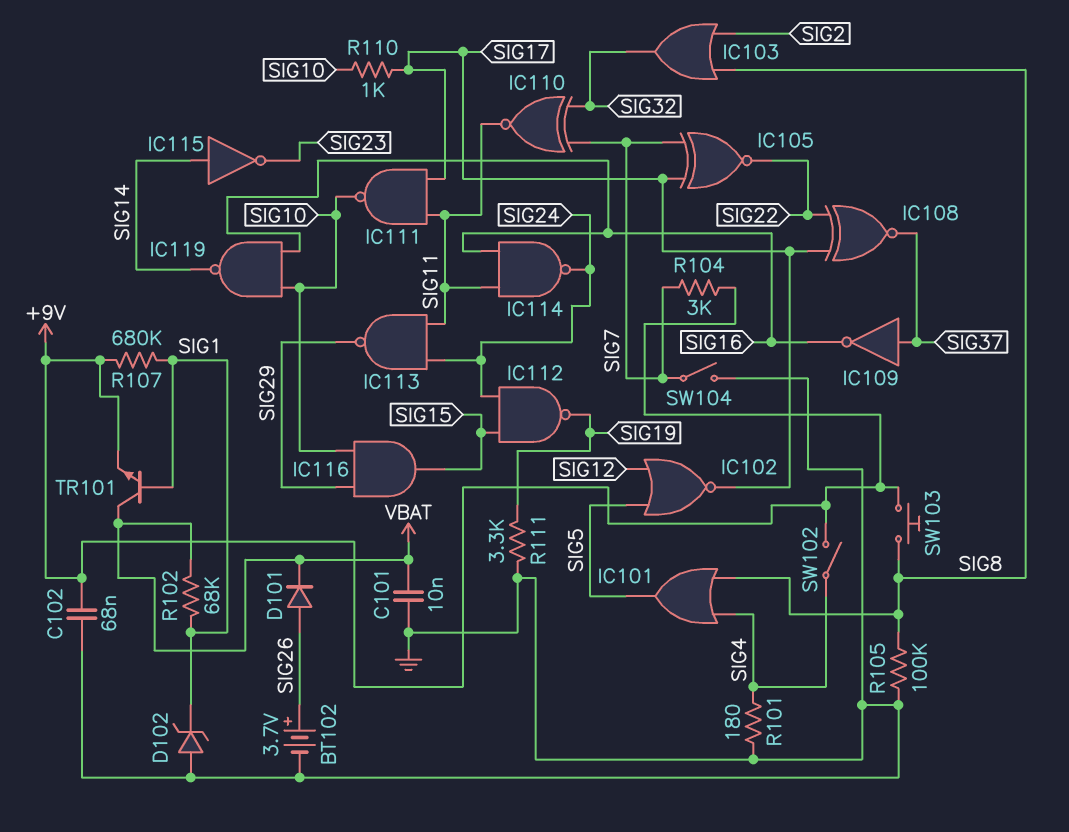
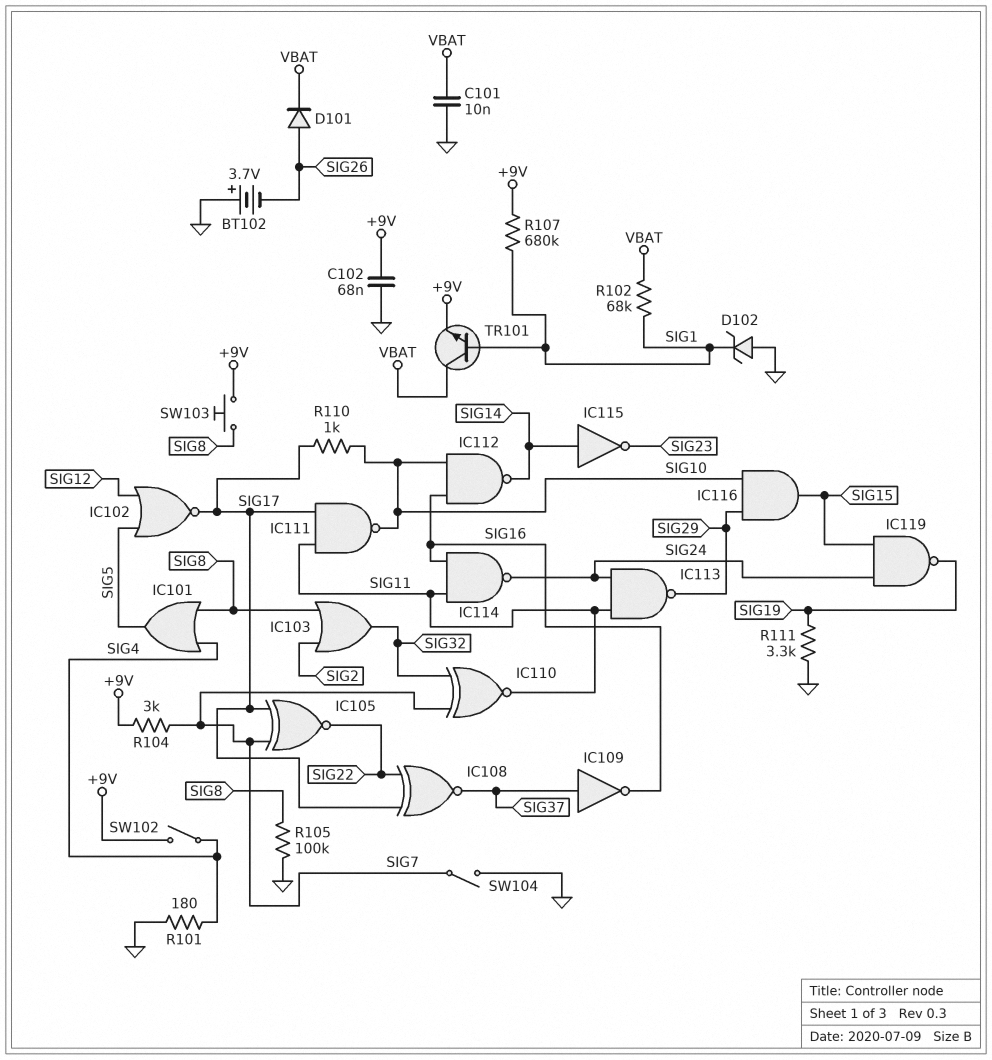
BT102: 3.7V (plus SIG26, minus GND) -> 3.7V (plus GND, minus SIG26)
IC112: NAND (in SIG15, in SIG24, out SIG19) -> NAND (in SIG10, in SIG16, out SIG14)
IC119: NAND (in SIG10, in SIG16, out SIG14) -> NAND (in SIG15, in SIG24, out SIG19)

